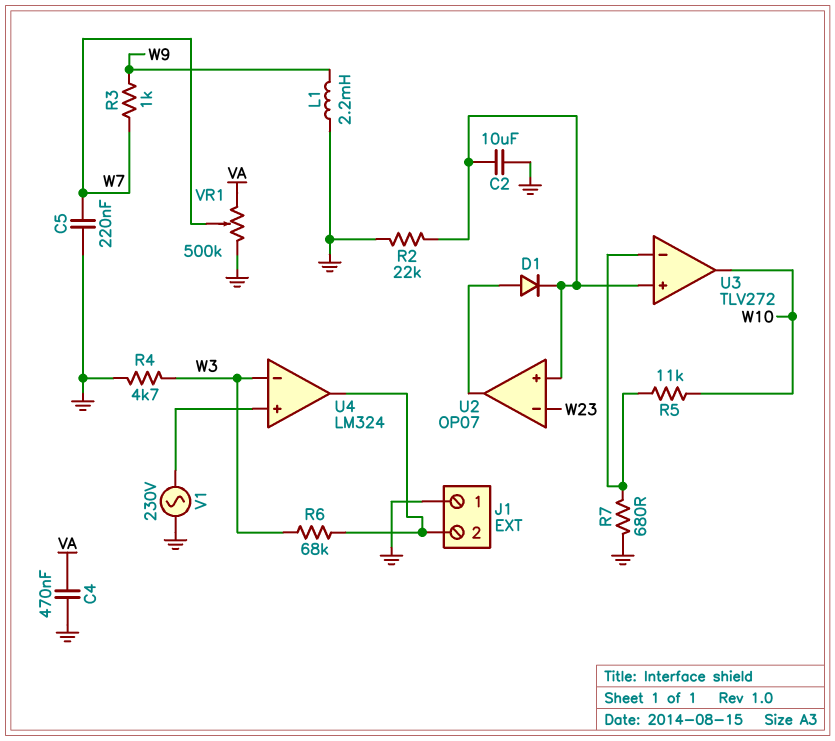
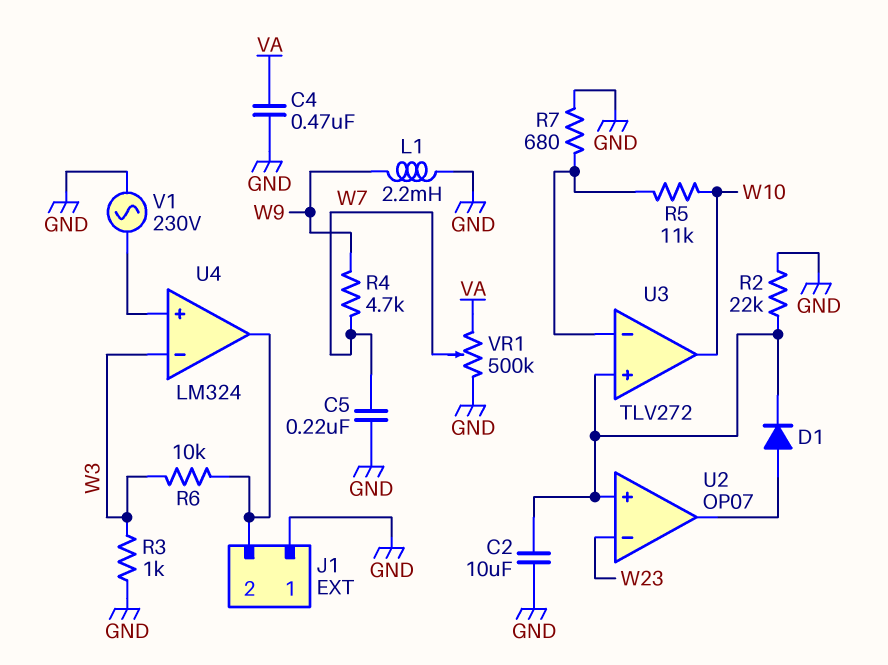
R3: 1k (W7, W9) -> 1k (GND, W3)
R4: 4.7k (GND, W3) -> 4.7k (W7, W9)
R6: 68k (J1/2, W3) -> 10k (J1/2, W3)

